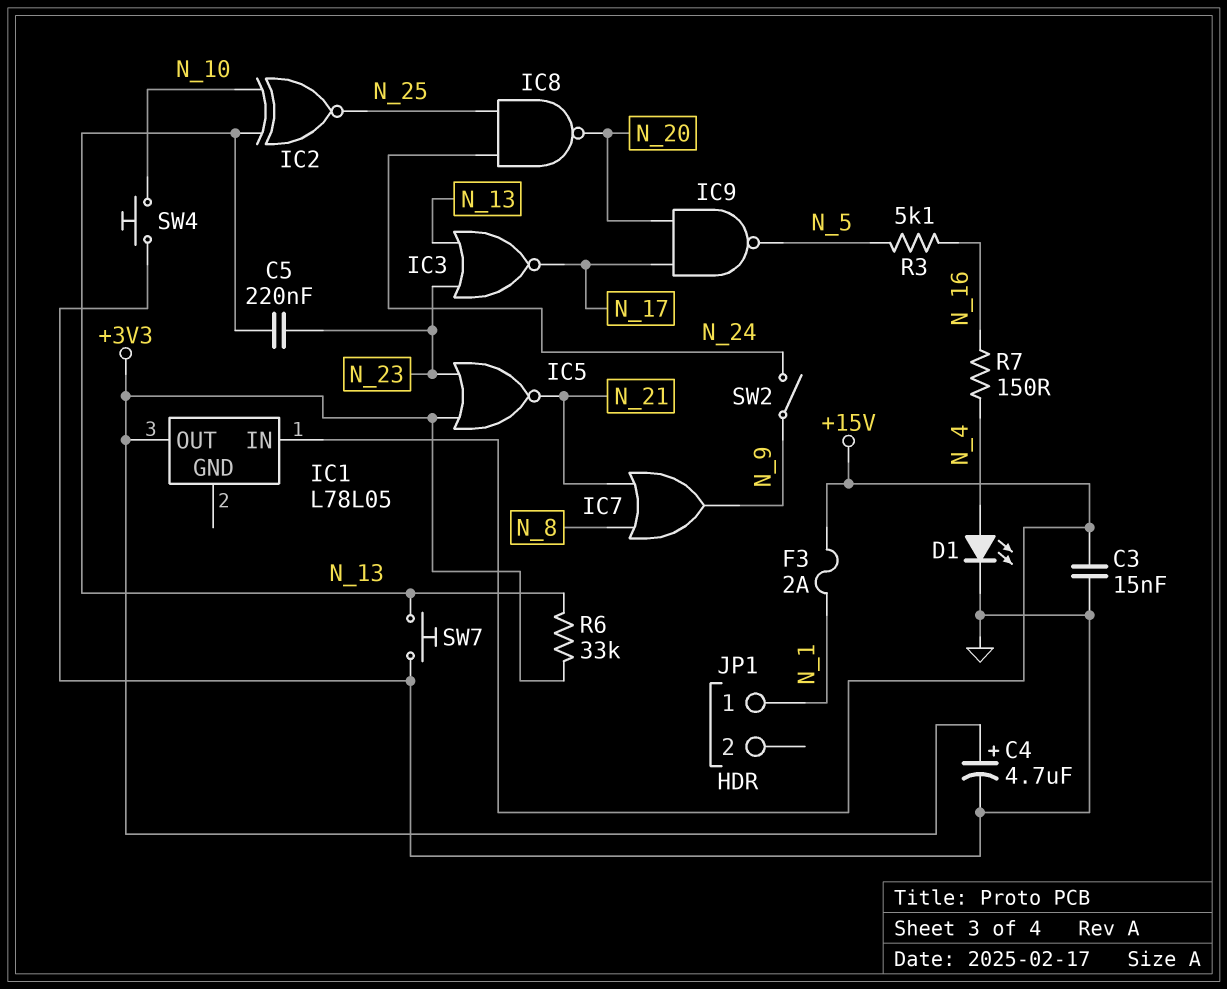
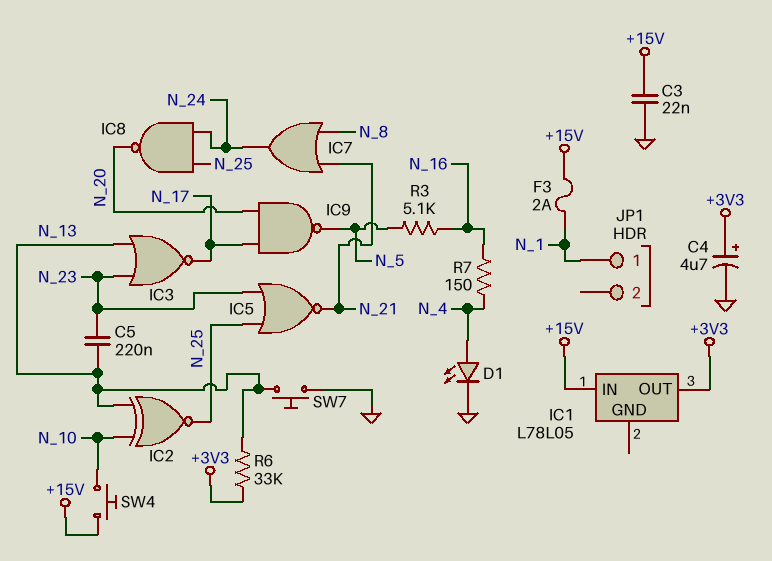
C3: 15nF (+15V, GND) -> 22nF (+15V, GND)
IC5: NOR (in +3V3, in N_23, out N_21) -> NOR (in N_23, in N_25, out N_21)
IC7: OR (in N_8, in N_21, out N_9) -> OR (in N_8, in N_21, out N_24)
SW2: switch (N_9, N_24) -> none
SW4: button (GND, N_10) -> button (+15V, N_10)

